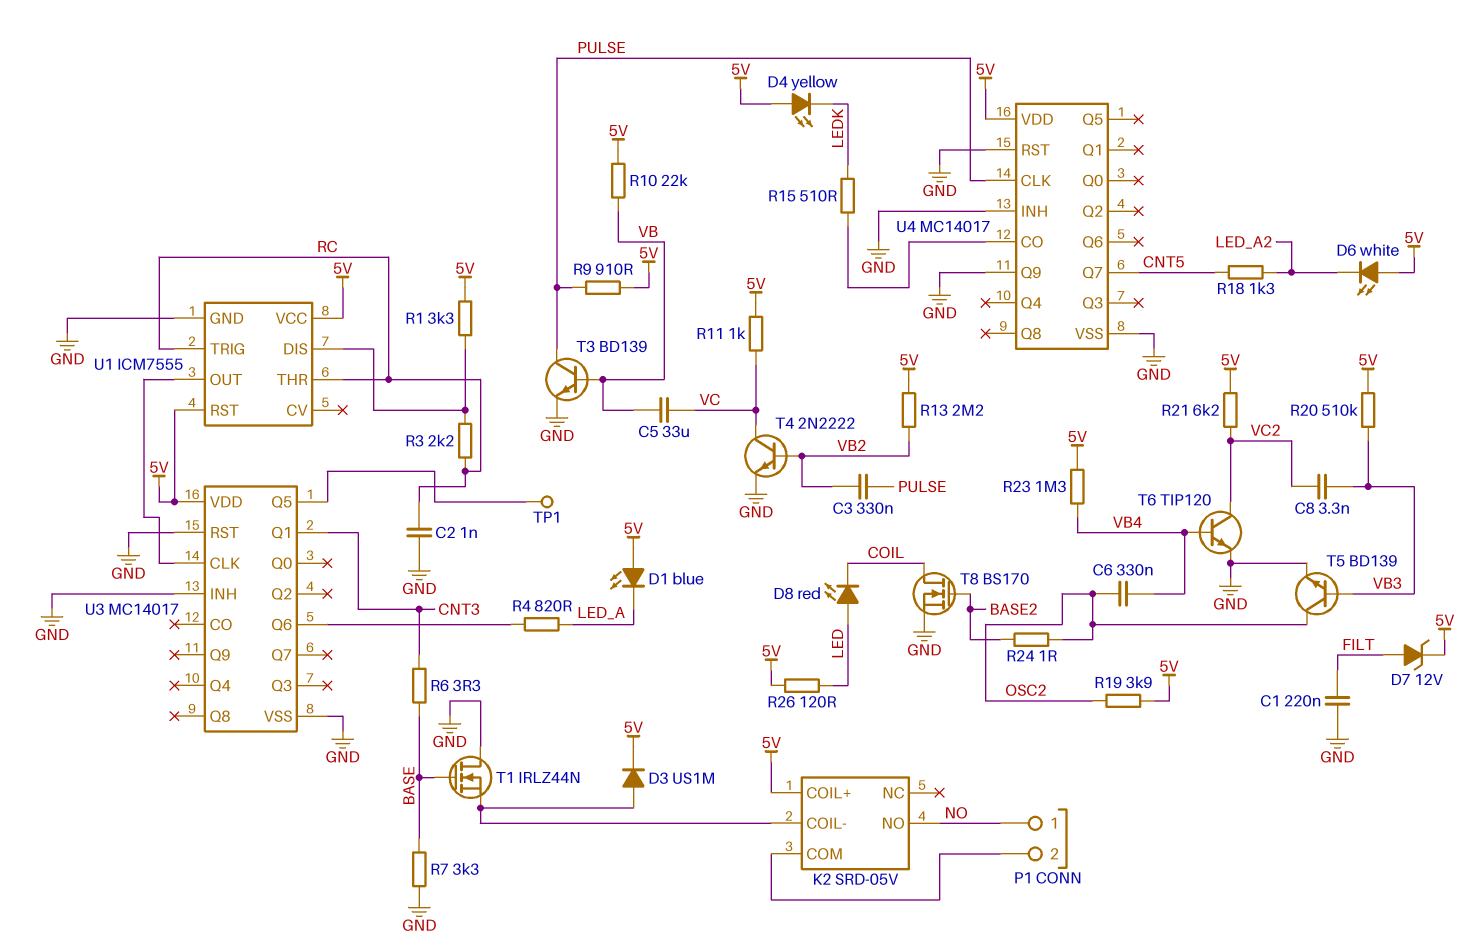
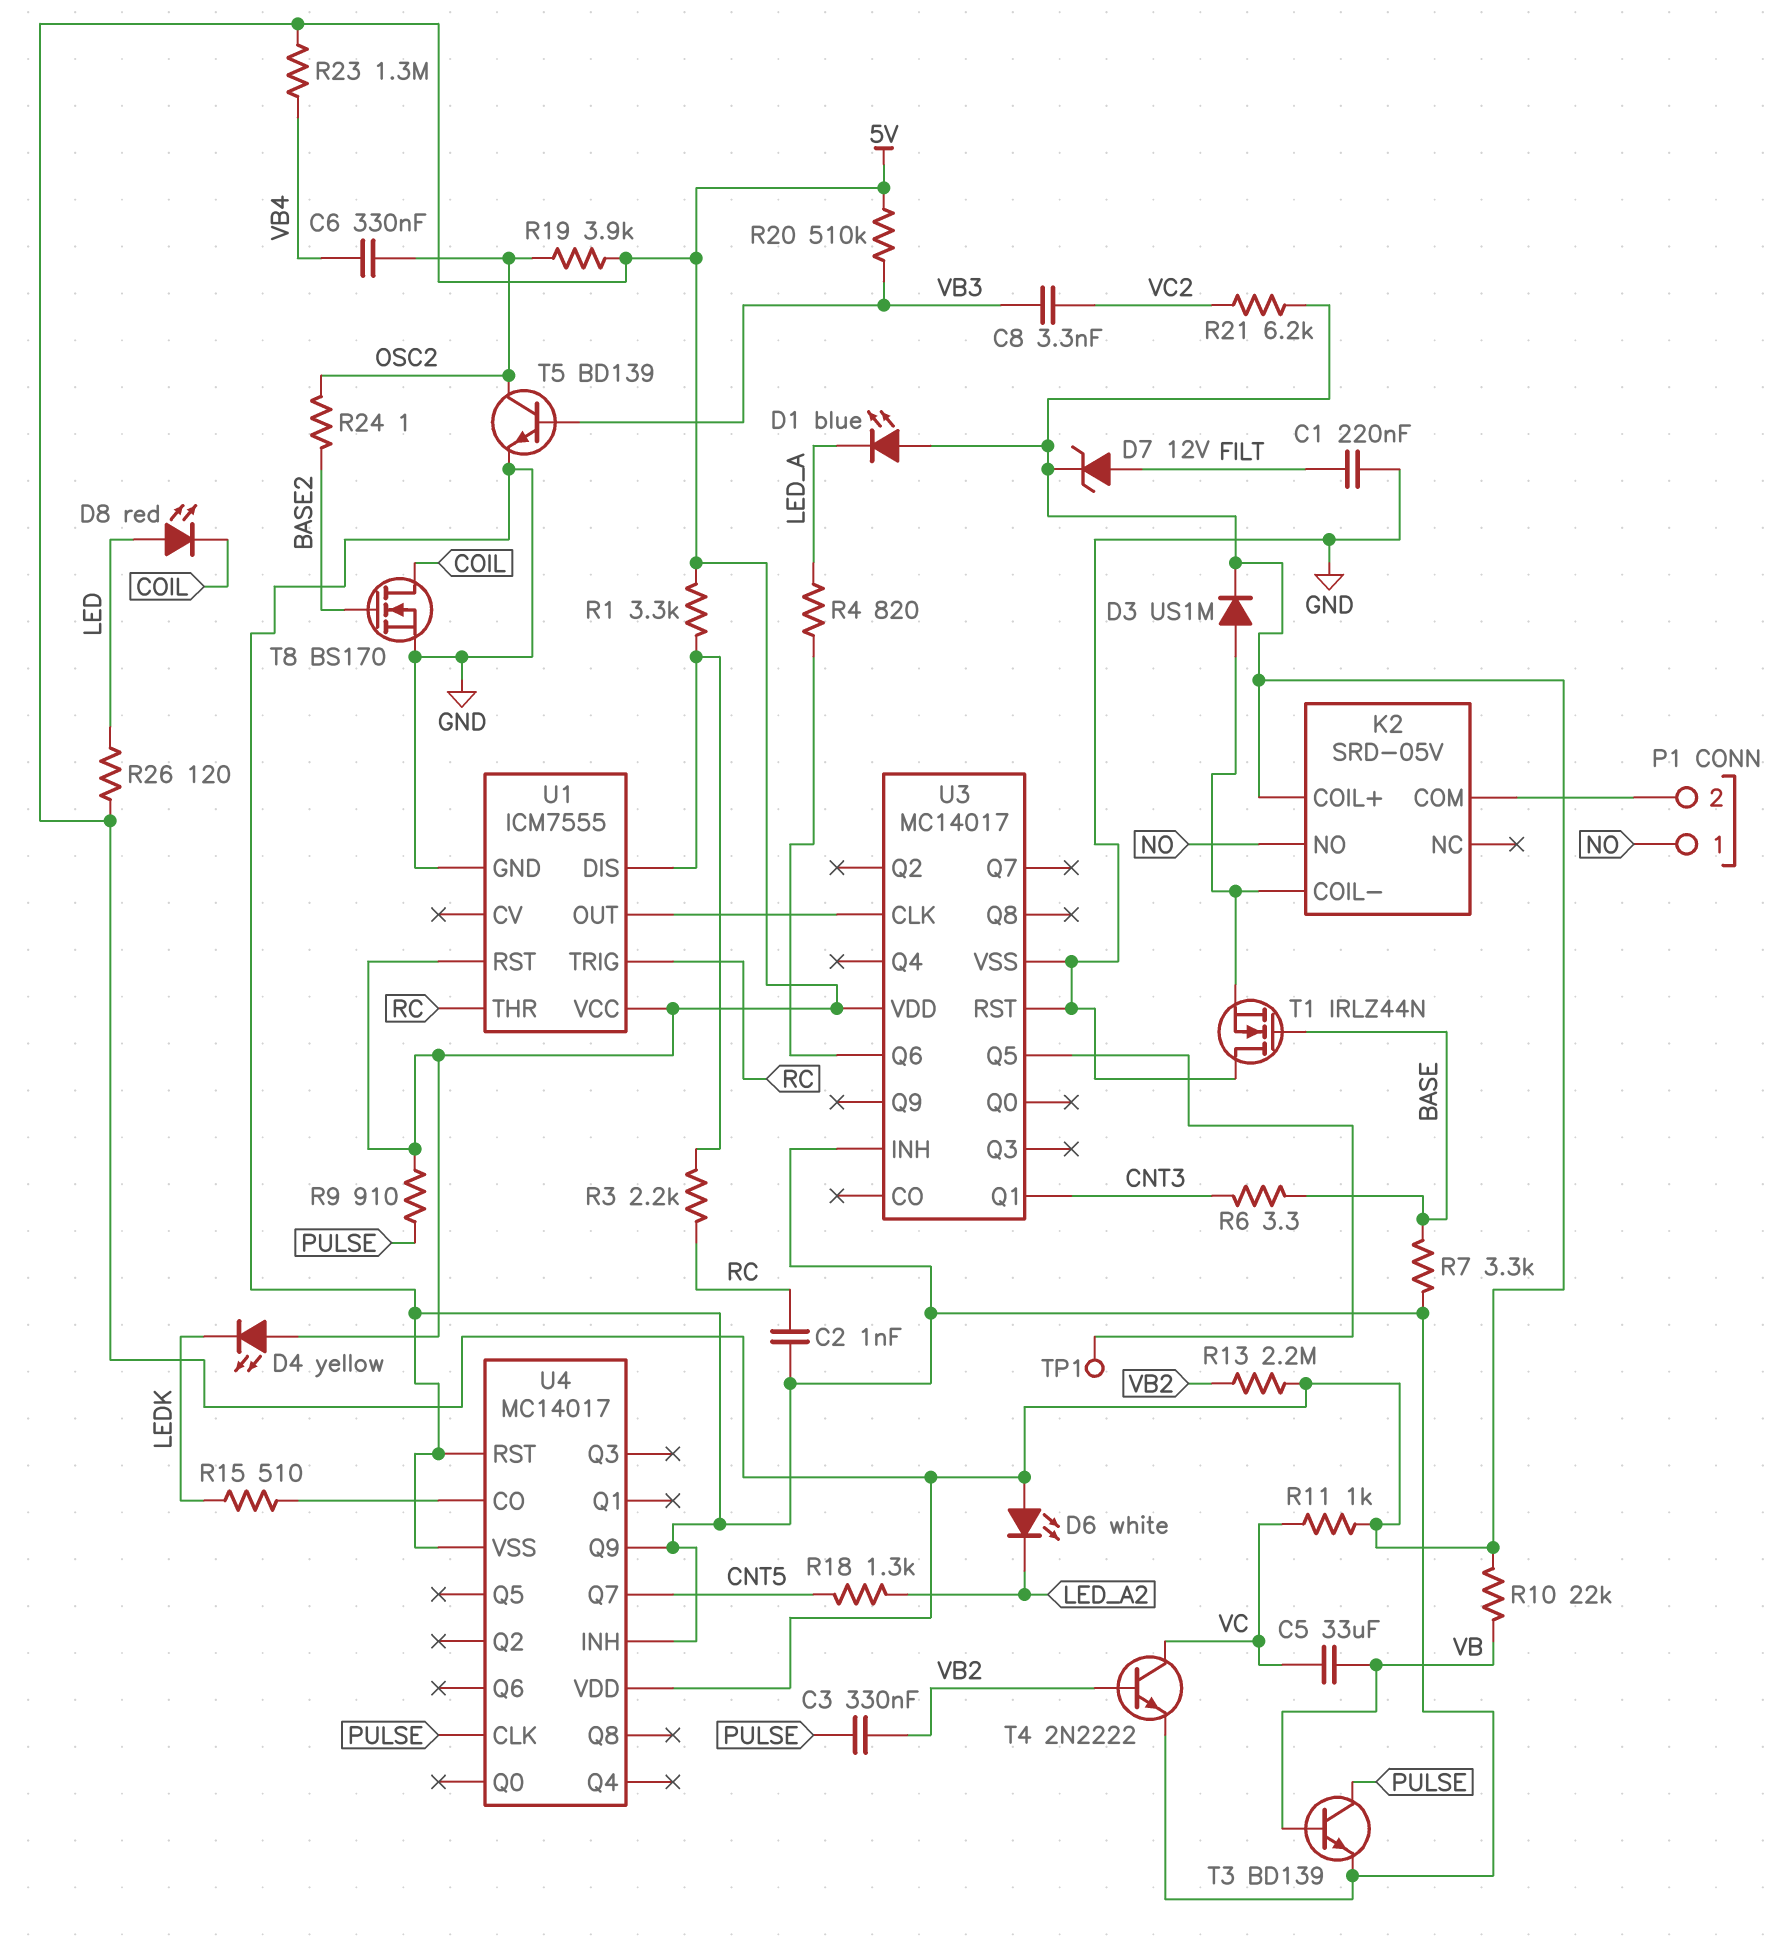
T6: NPN TIP120 (B VB4, C VC2, E GND) -> none

